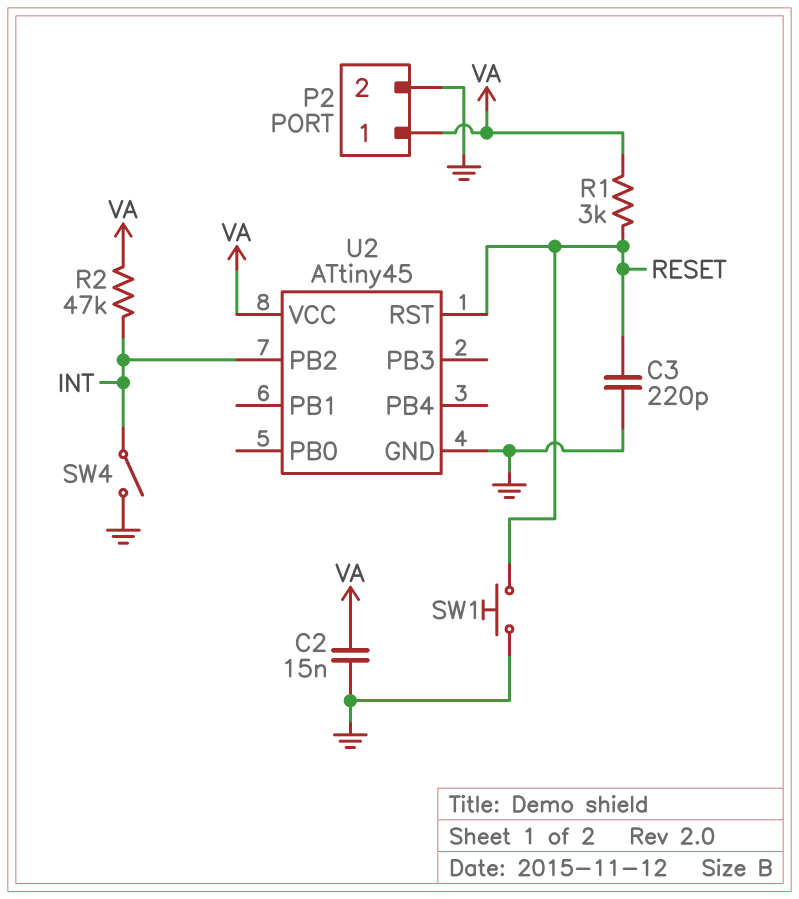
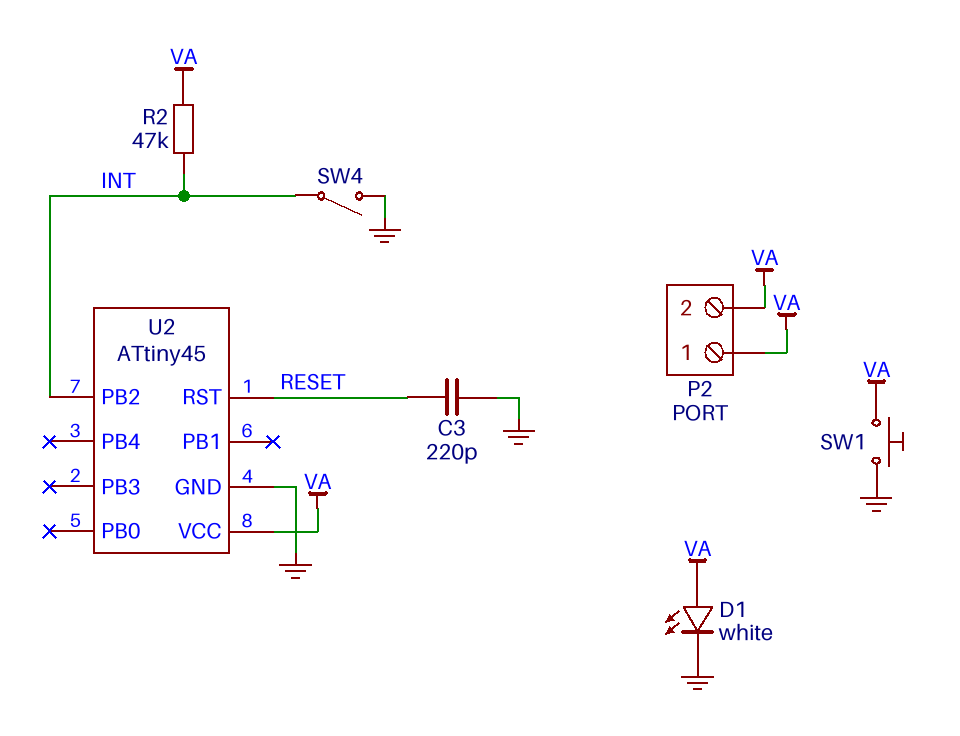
C2: 15nF (GND, VA) -> none
D1: none -> LED white (A VA, K GND)
P2 pin 2: GND -> VA
R1: 3k (RESET, VA) -> none
SW1: button (GND, RESET) -> button (GND, VA)

